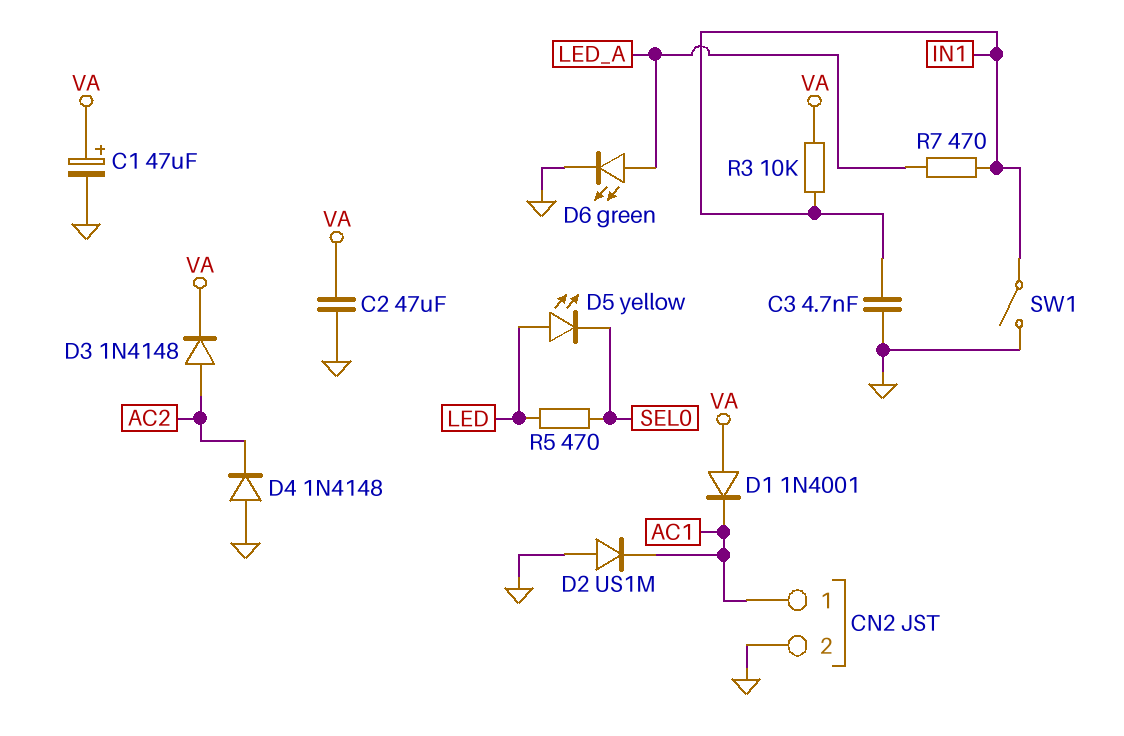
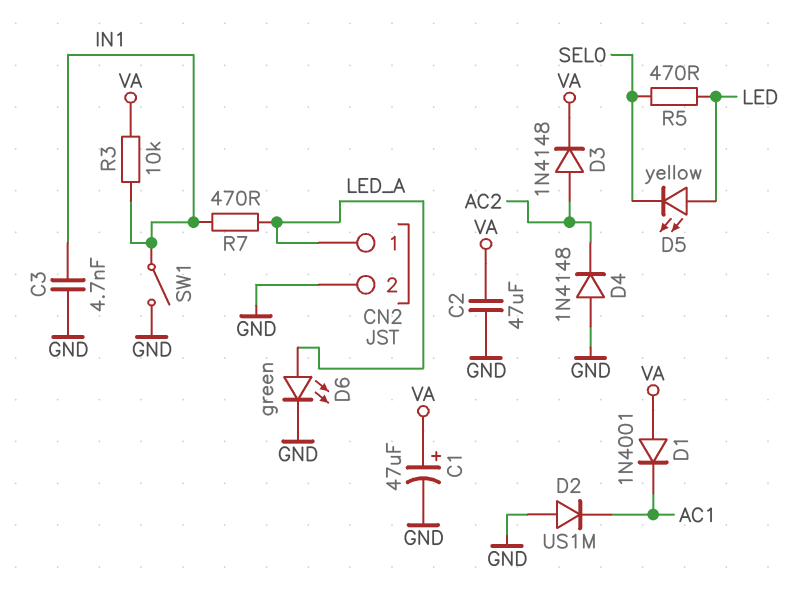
CN2 pin 1: AC1 -> LED_A

